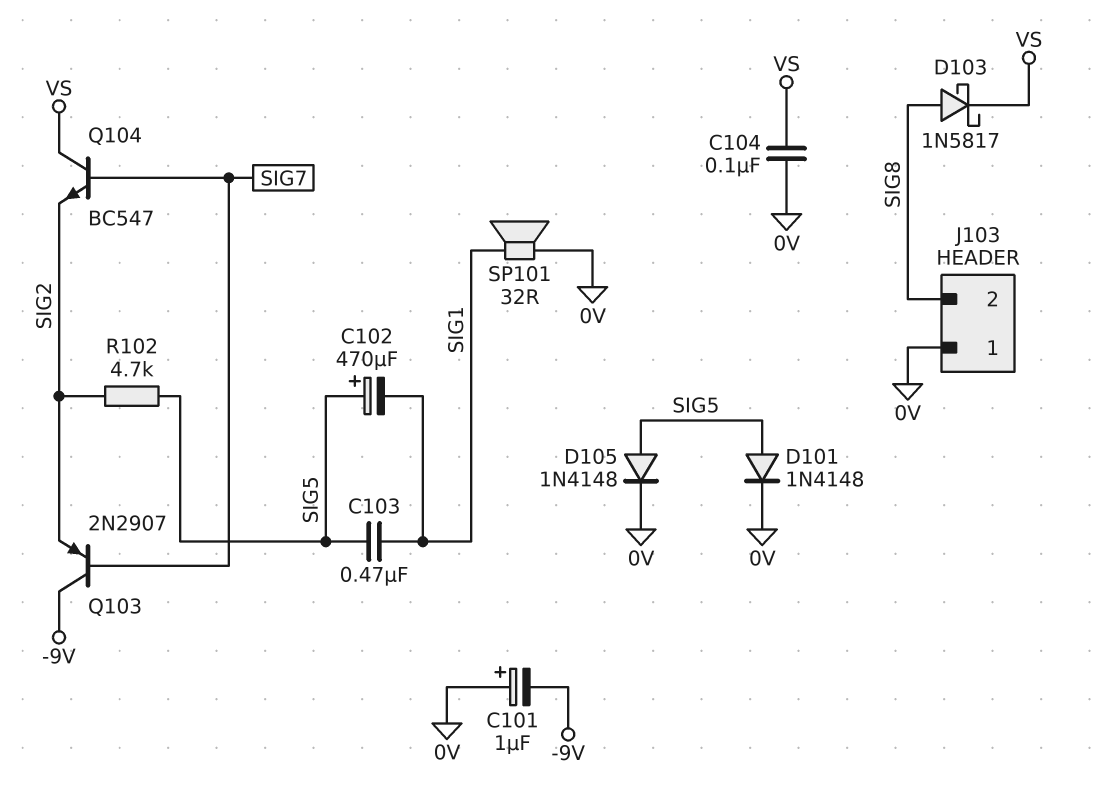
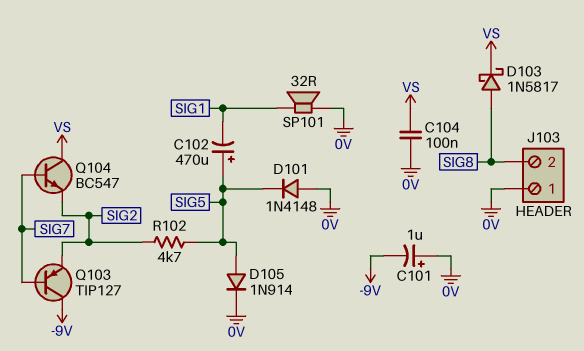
C103: 470nF (SIG1, SIG5) -> none
D101: diode 1N4148 (A SIG5, K 0V) -> diode 1N4148 (A 0V, K SIG5)
D105: diode 1N4148 (A SIG5, K 0V) -> diode 1N914 (A SIG5, K 0V)
Q103: PNP 2N2907 (B SIG7, C -9V, E SIG2) -> PNP TIP127 (B SIG7, C -9V, E SIG2)

